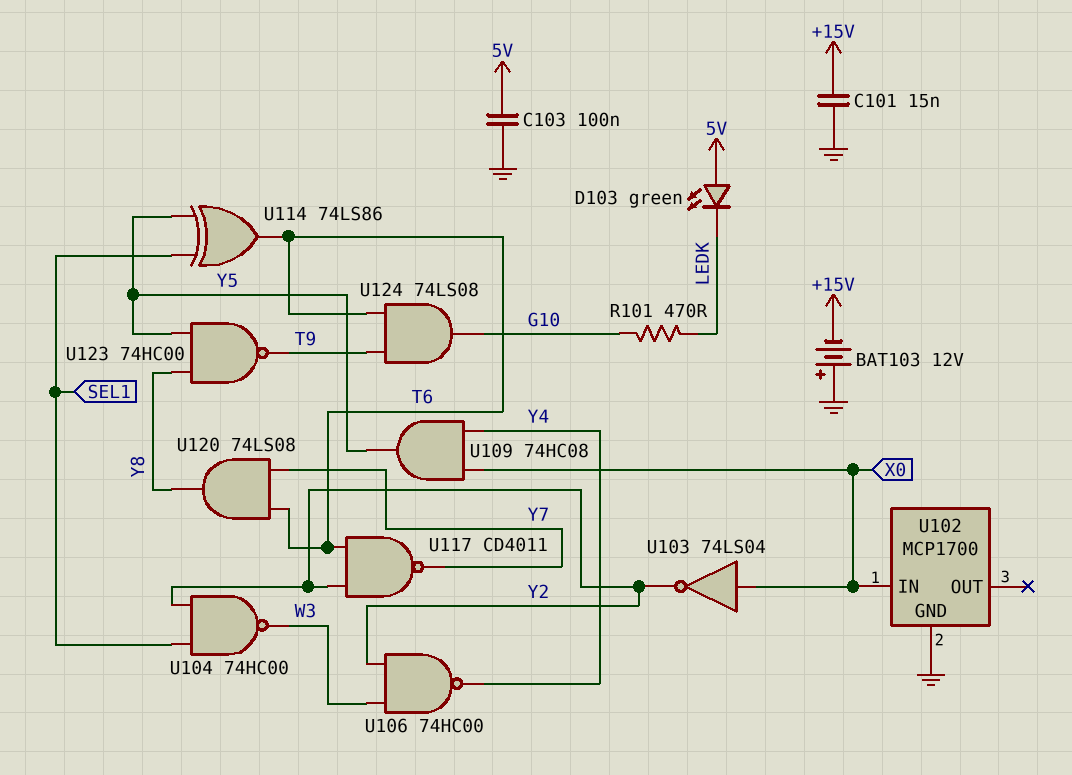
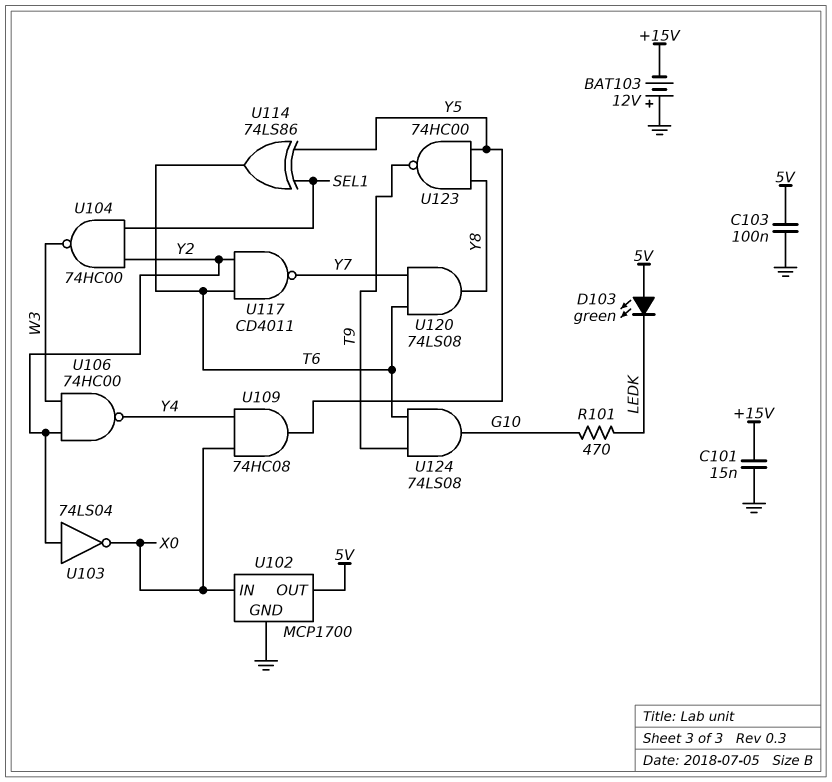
U102 pin OUT: none -> 5V
U103: NOT 74LS04 (in X0, out Y2) -> NOT 74LS04 (in Y2, out X0)

